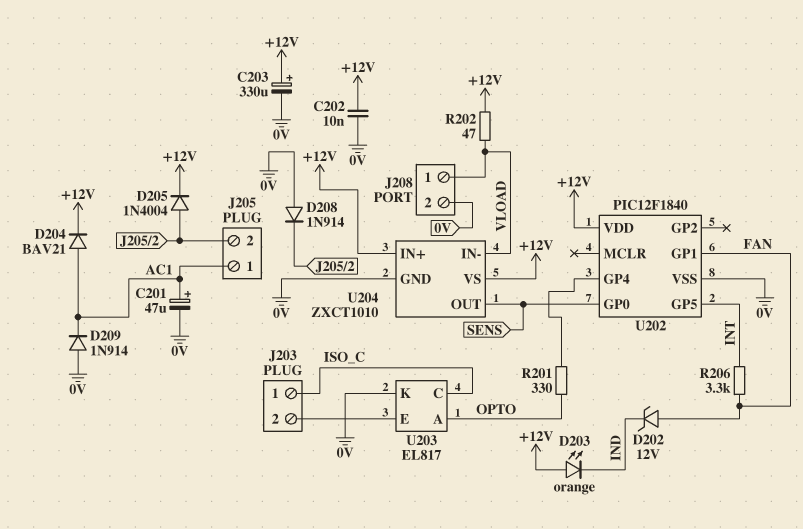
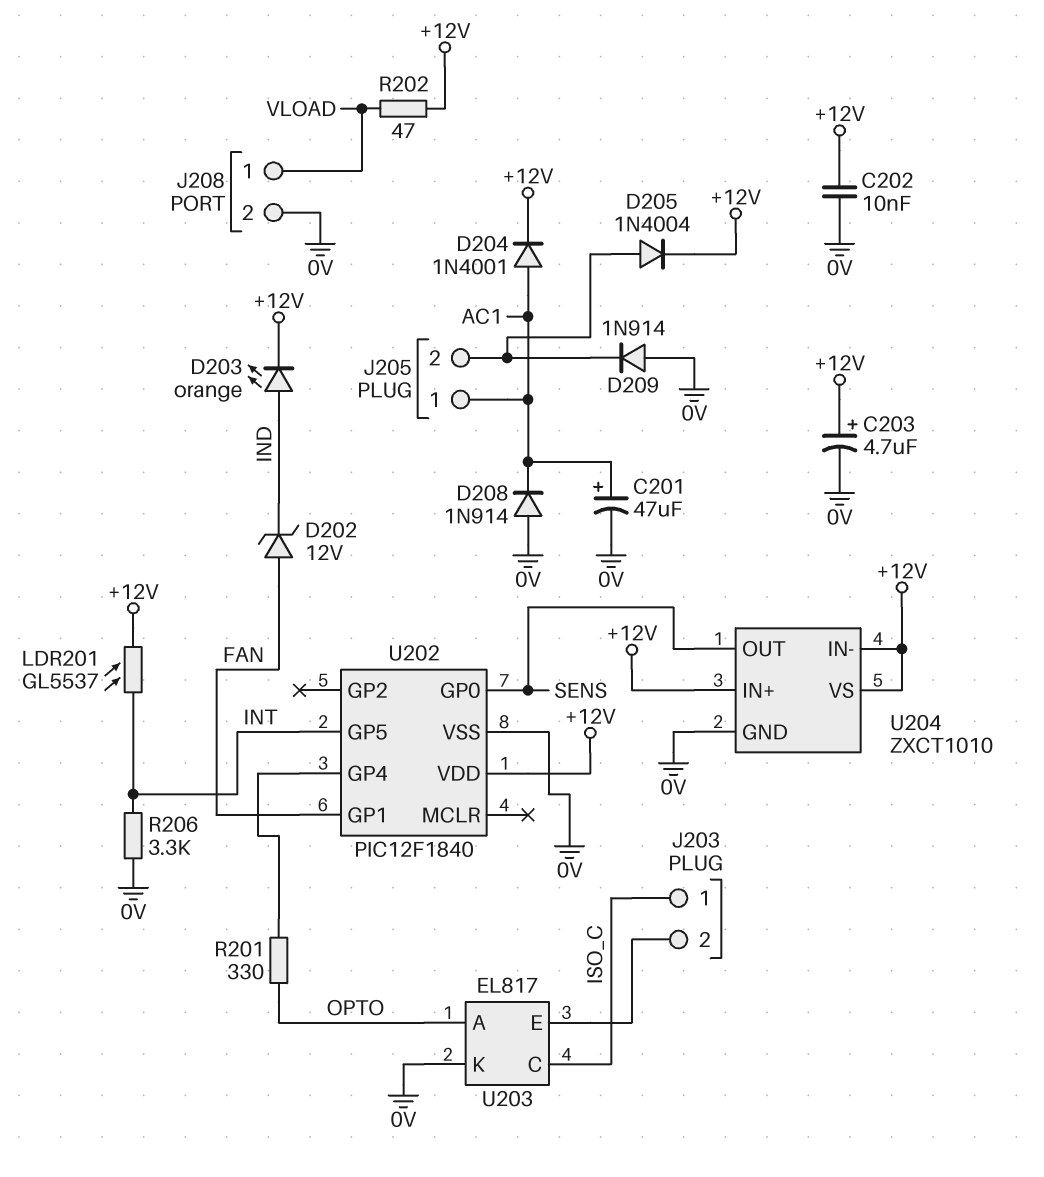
C203: 330uF (plus +12V, minus 0V) -> 4.7uF (plus +12V, minus 0V)
D203: LED orange (A +12V, K IND) -> LED orange (A IND, K +12V)
D204: diode BAV21 (A AC1, K +12V) -> diode 1N4001 (A AC1, K +12V)
D208: diode 1N914 (A 0V, K J205/2) -> diode 1N914 (A 0V, K AC1)
D209: diode 1N914 (A 0V, K AC1) -> diode 1N914 (A 0V, K J205/2)
LDR201: none -> GL5537 (+12V, INT)
R206: 3.3k (FAN, INT) -> 3.3k (0V, INT)
U204 pin IN-: VLOAD -> +12V

